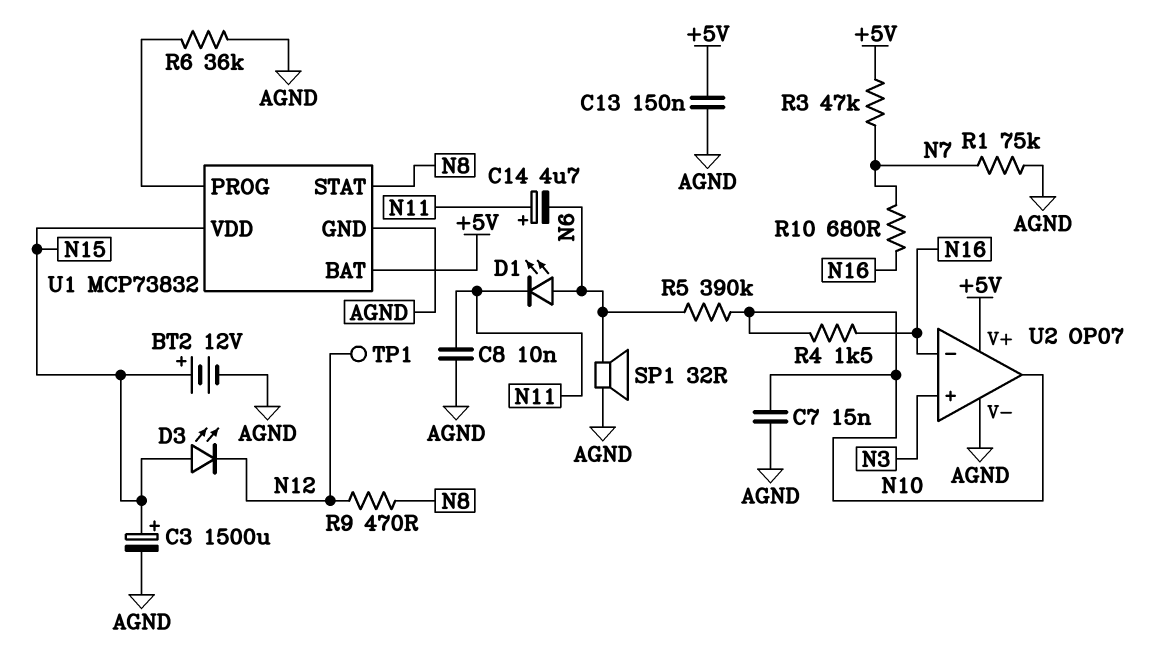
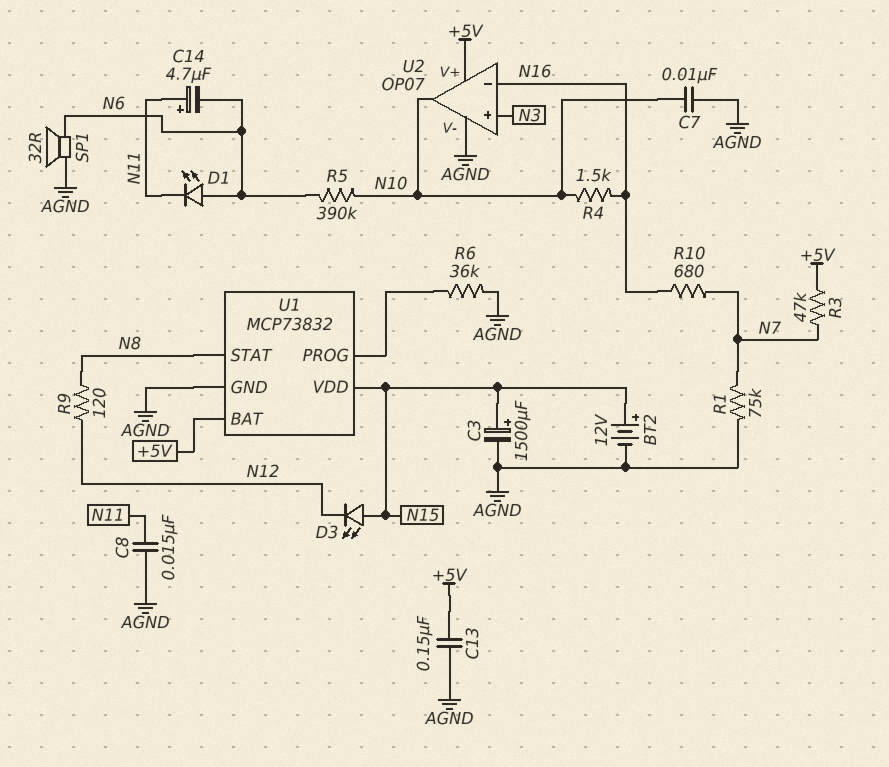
C7: 15nF (AGND, N10) -> 10nF (AGND, N10)
C8: 10nF (AGND, N11) -> 15nF (AGND, N11)
R9: 470 (N8, N12) -> 120 (N8, N12)
TP1: test point (N12) -> none

